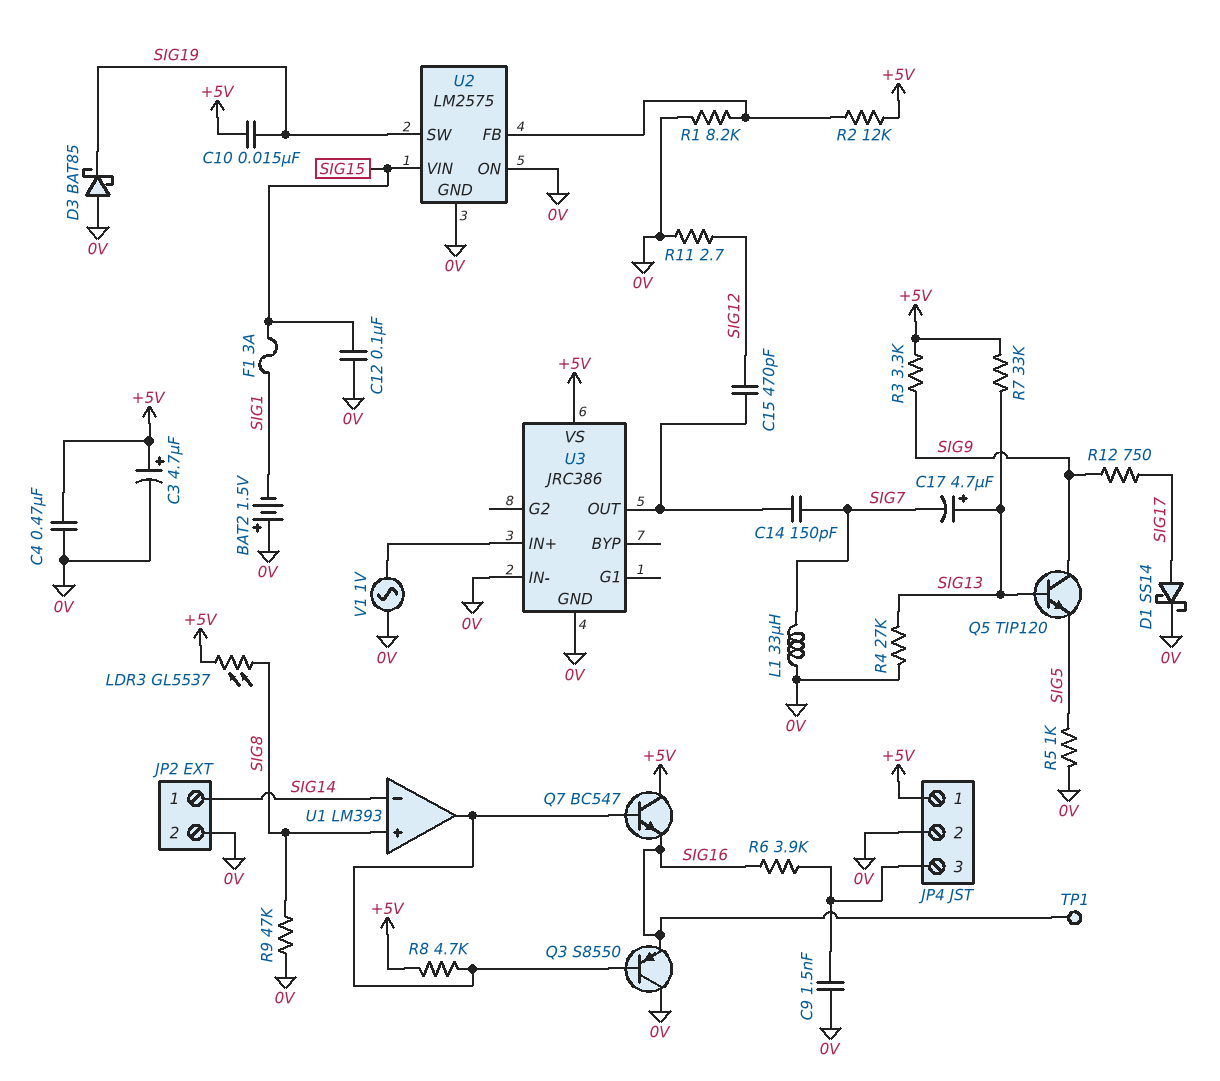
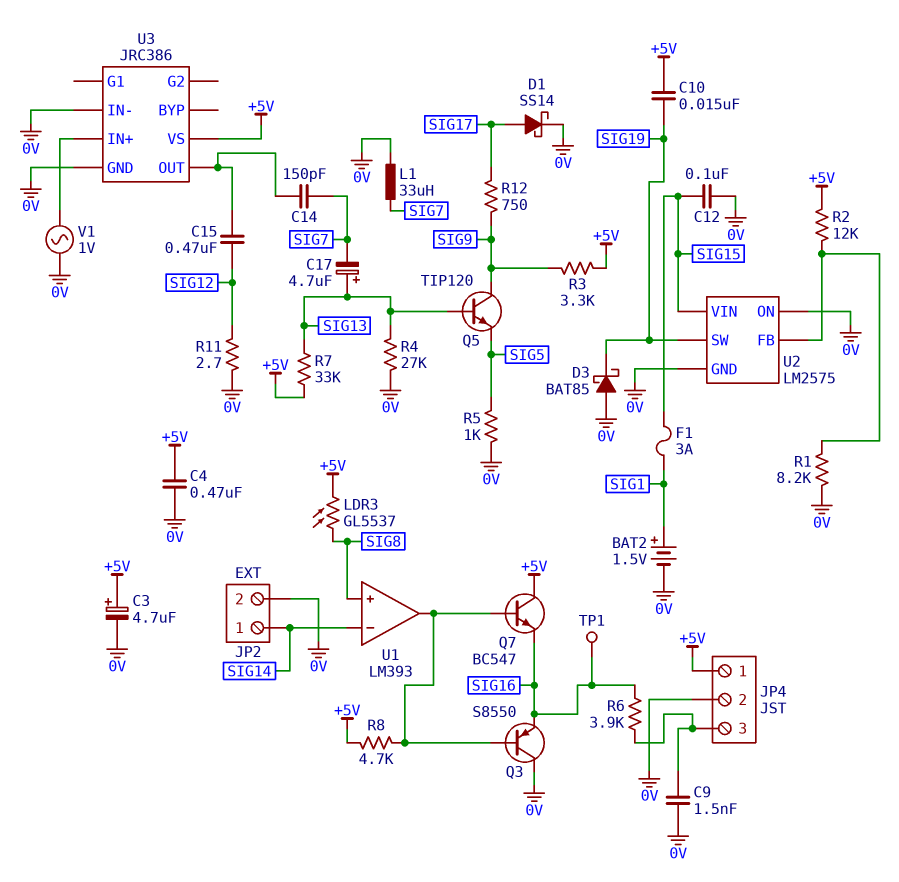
BAT2: 1.5V (plus 0V, minus SIG1) -> 1.5V (plus SIG1, minus 0V)
C15: 470pF (SIG12, U3/OUT) -> 470nF (SIG12, U3/OUT)
R9: 47k (0V, SIG8) -> none

